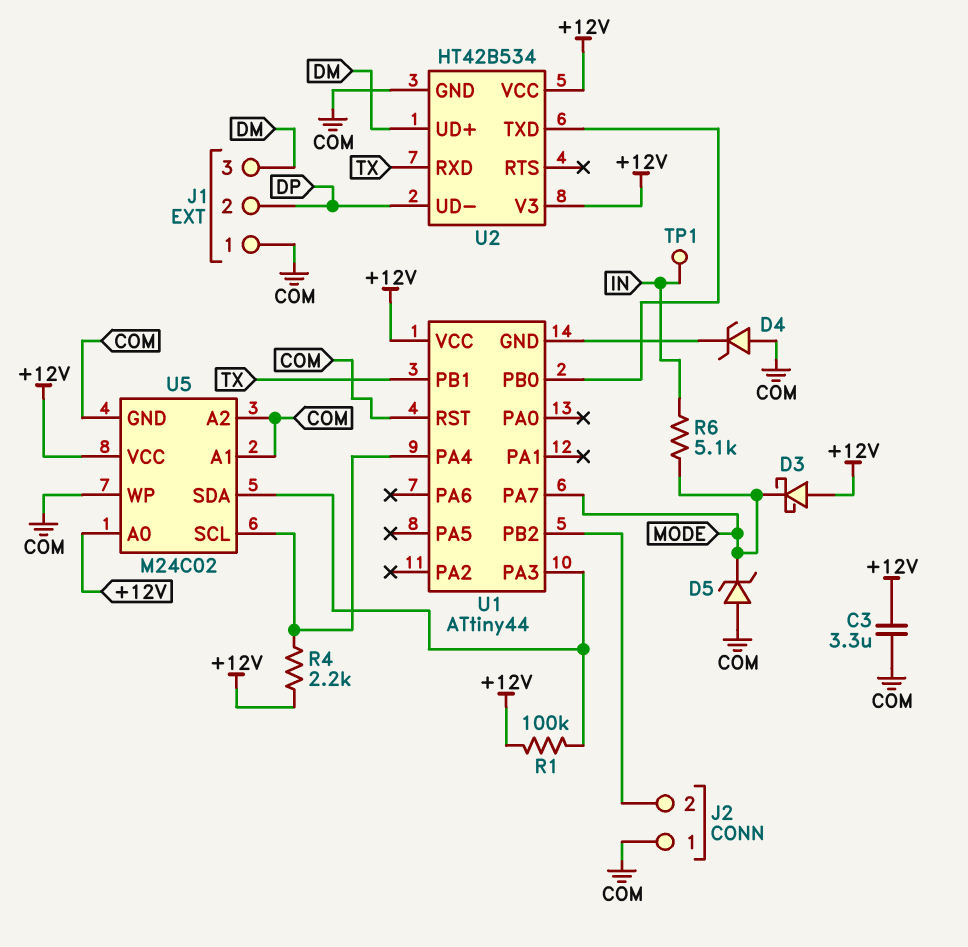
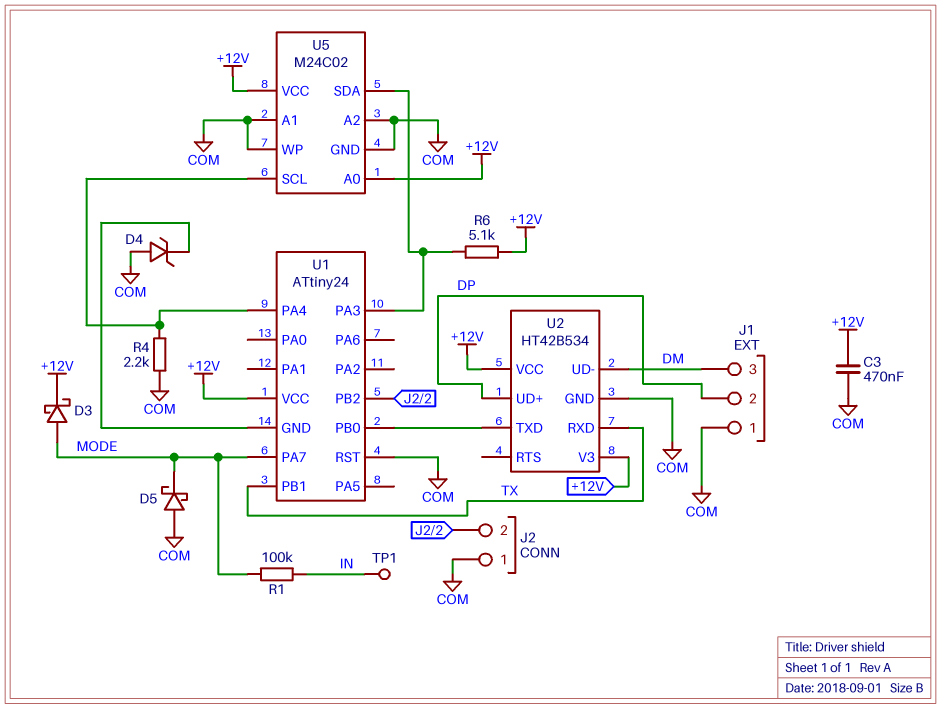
C3: 3.3uF (+12V, COM) -> 470nF (+12V, COM)
D3: schottky (A +12V, K MODE) -> schottky (A MODE, K +12V)
D5: zener (A COM, K MODE) -> schottky (A COM, K MODE)
R1: 100k (+12V, U1/PA3) -> 100k (IN, MODE)
R4: 2.2k (+12V, U1/PA4) -> 2.2k (COM, U1/PA4)
R6: 5.1k (IN, MODE) -> 5.1k (+12V, U1/PA3)
U1: ATtiny44 -> ATtiny24
U2 pin UD+: DM -> DP
U2 pin UD-: DP -> DM

